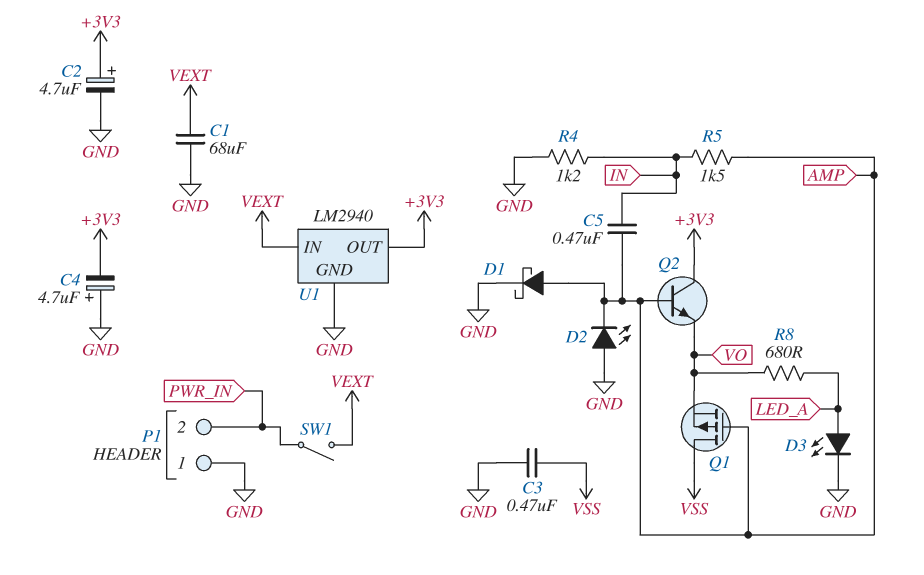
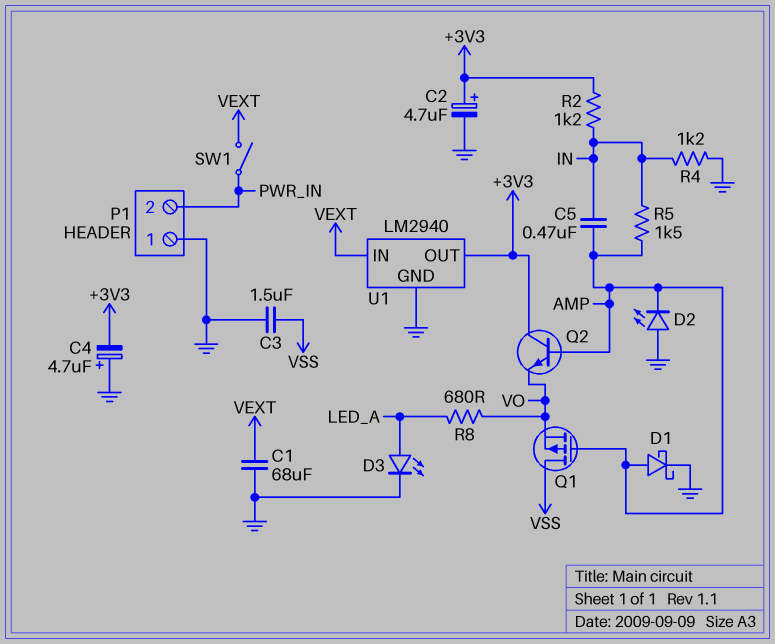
C3: 470nF (GND, VSS) -> 1.5uF (GND, VSS)
R2: none -> 1.2k (+3V3, IN)

